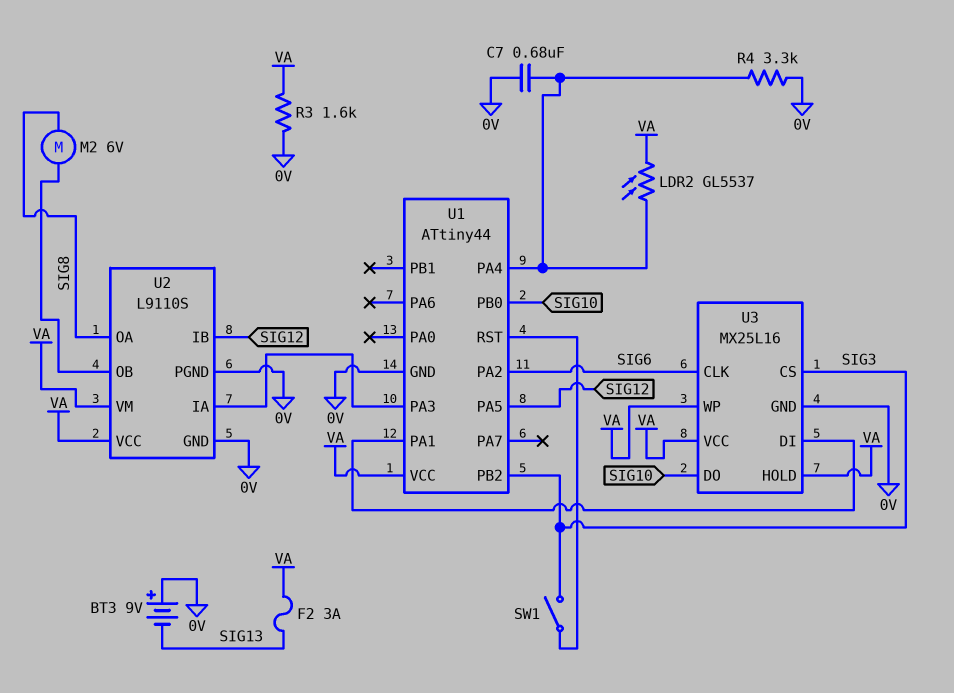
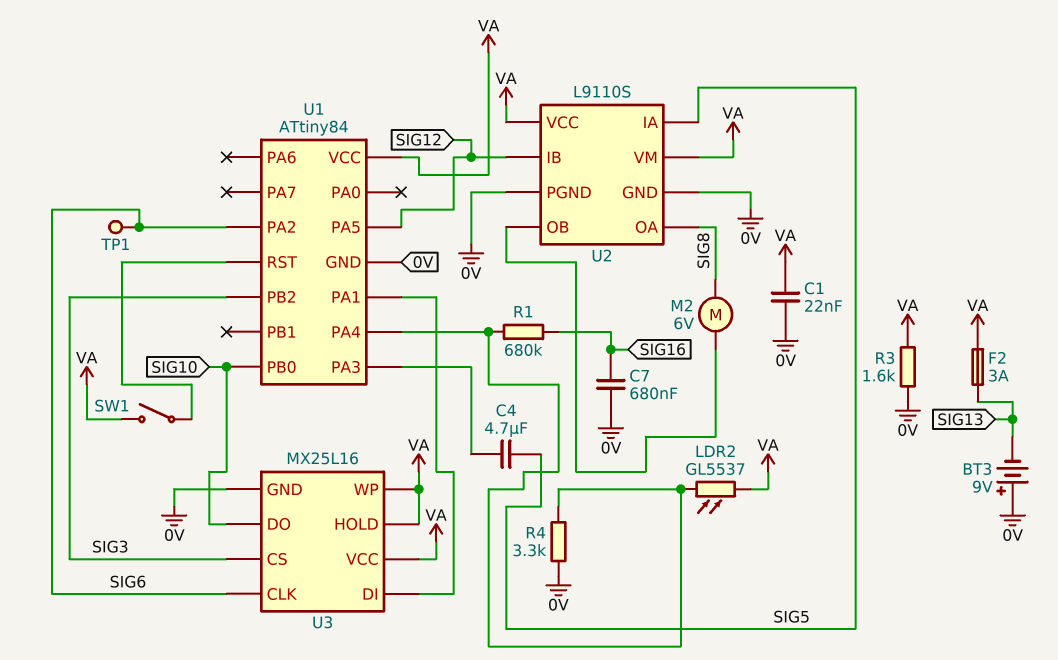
C1: none -> 22nF (0V, VA)
C4: none -> 4.7uF (SIG5, U1/PA3)
C7: 680nF (0V, U1/PA4) -> 680nF (0V, SIG16)
R1: none -> 680k (SIG16, U1/PA4)
SW1: switch (SIG3, U1/RST) -> switch (U1/RST, VA)
TP1: none -> test point (SIG6)
U1: ATtiny44 -> ATtiny84
U2 pin IA: U1/PA3 -> SIG5

